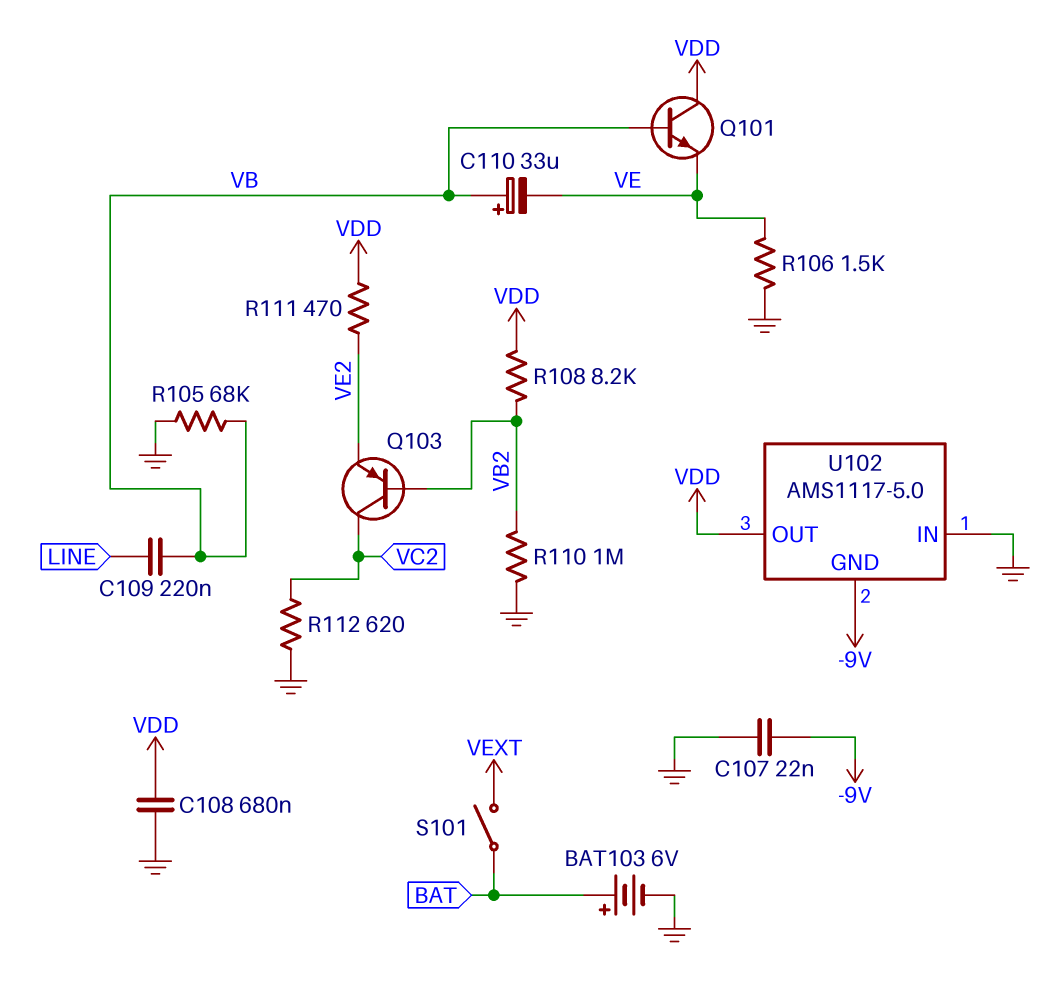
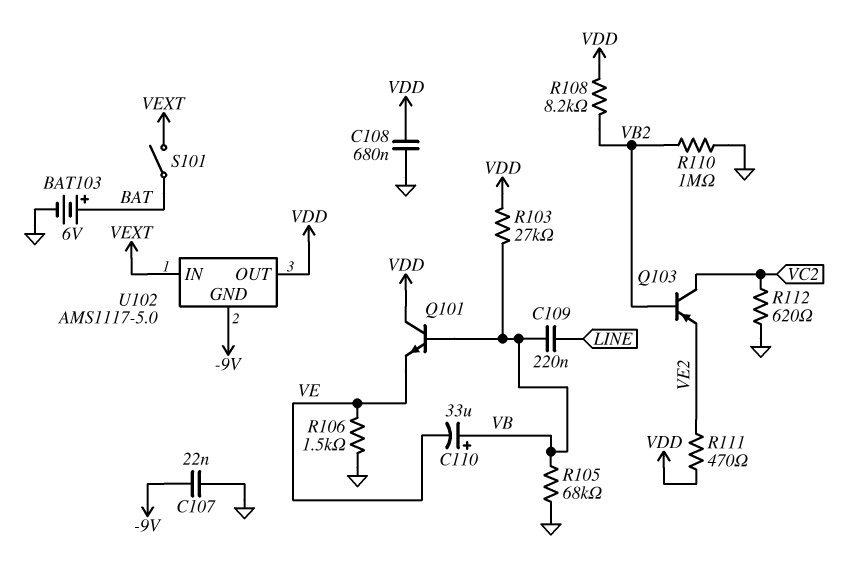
R103: none -> 27k (VB, VDD)
U102 pin IN: GND -> VEXT

